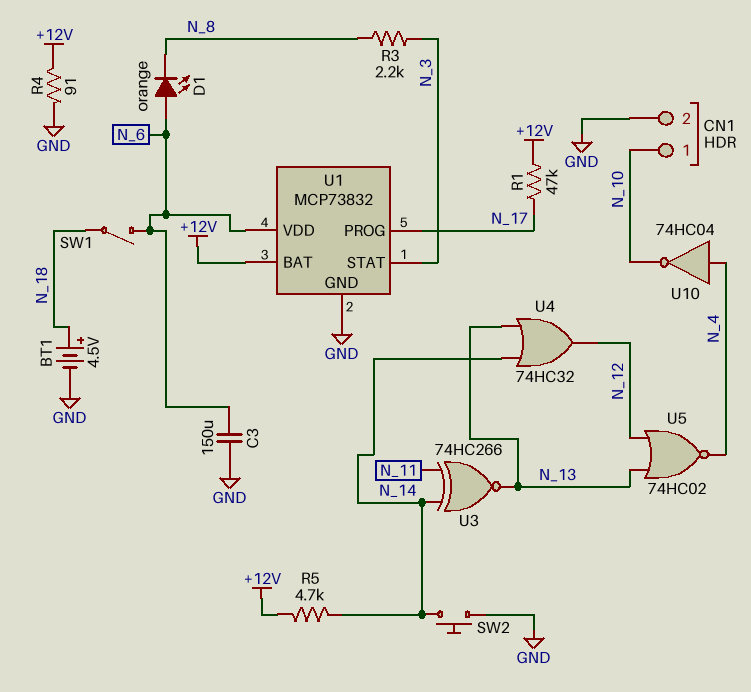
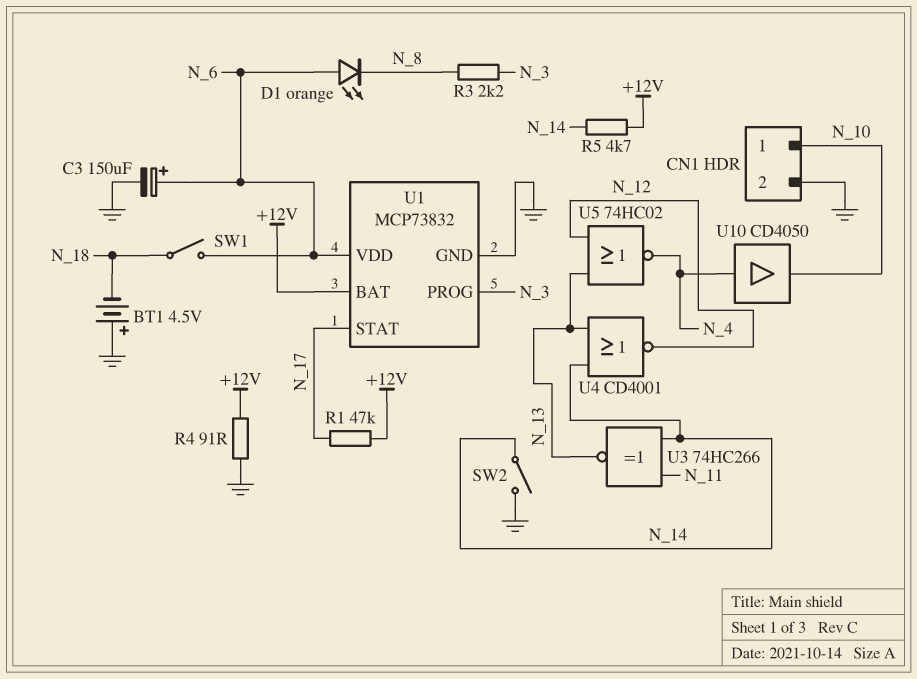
BT1: 4.5V (plus N_18, minus GND) -> 4.5V (plus GND, minus N_18)
C3: 150uF (GND, N_6) -> 150uF (plus N_6, minus GND)
SW2: button (GND, N_14) -> switch (GND, N_14)
U1 pin PROG: N_17 -> N_3
U1 pin STAT: N_3 -> N_17
U4: OR 74HC32 (in N_13, in N_14, out N_12) -> NOR CD4001 (in N_13, in N_14, out N_12)
U10: NOT 74HC04 (in N_4, out N_10) -> buffer CD4050 (in N_4, out N_10)

